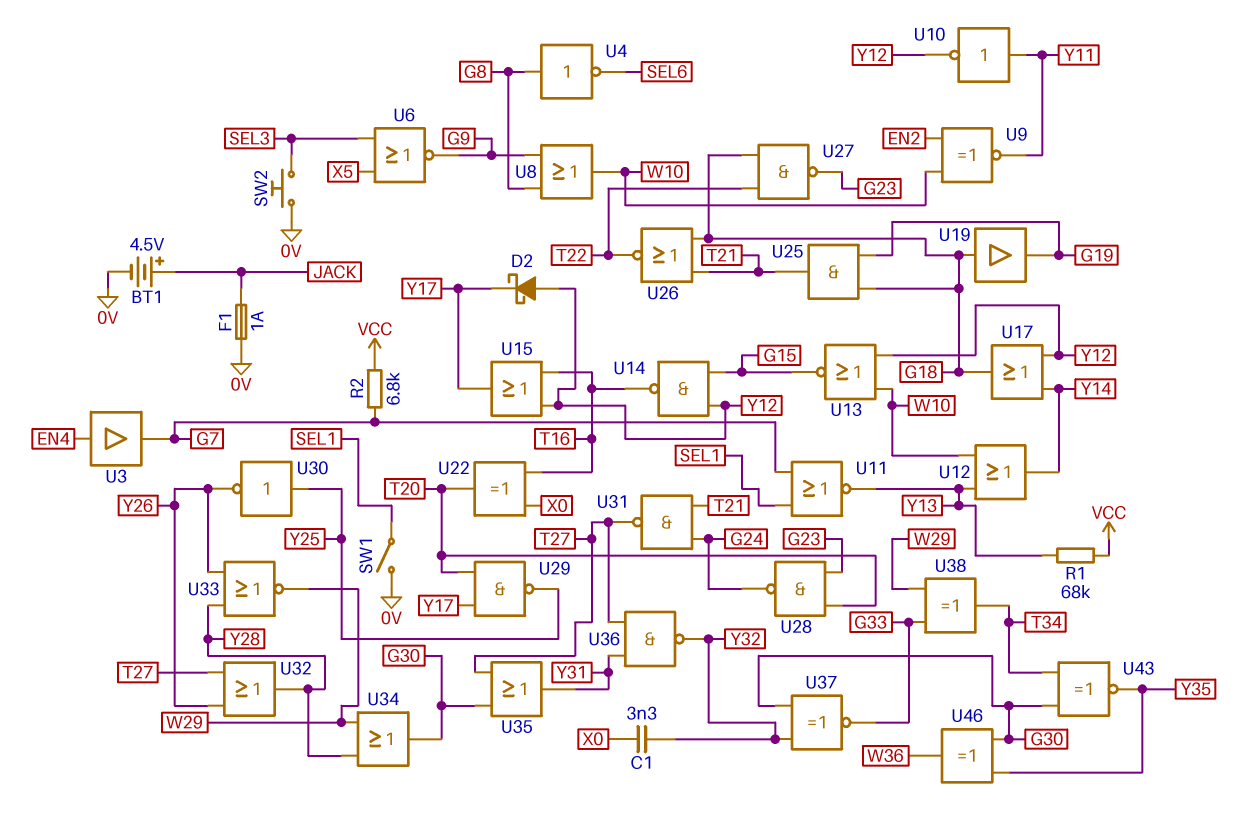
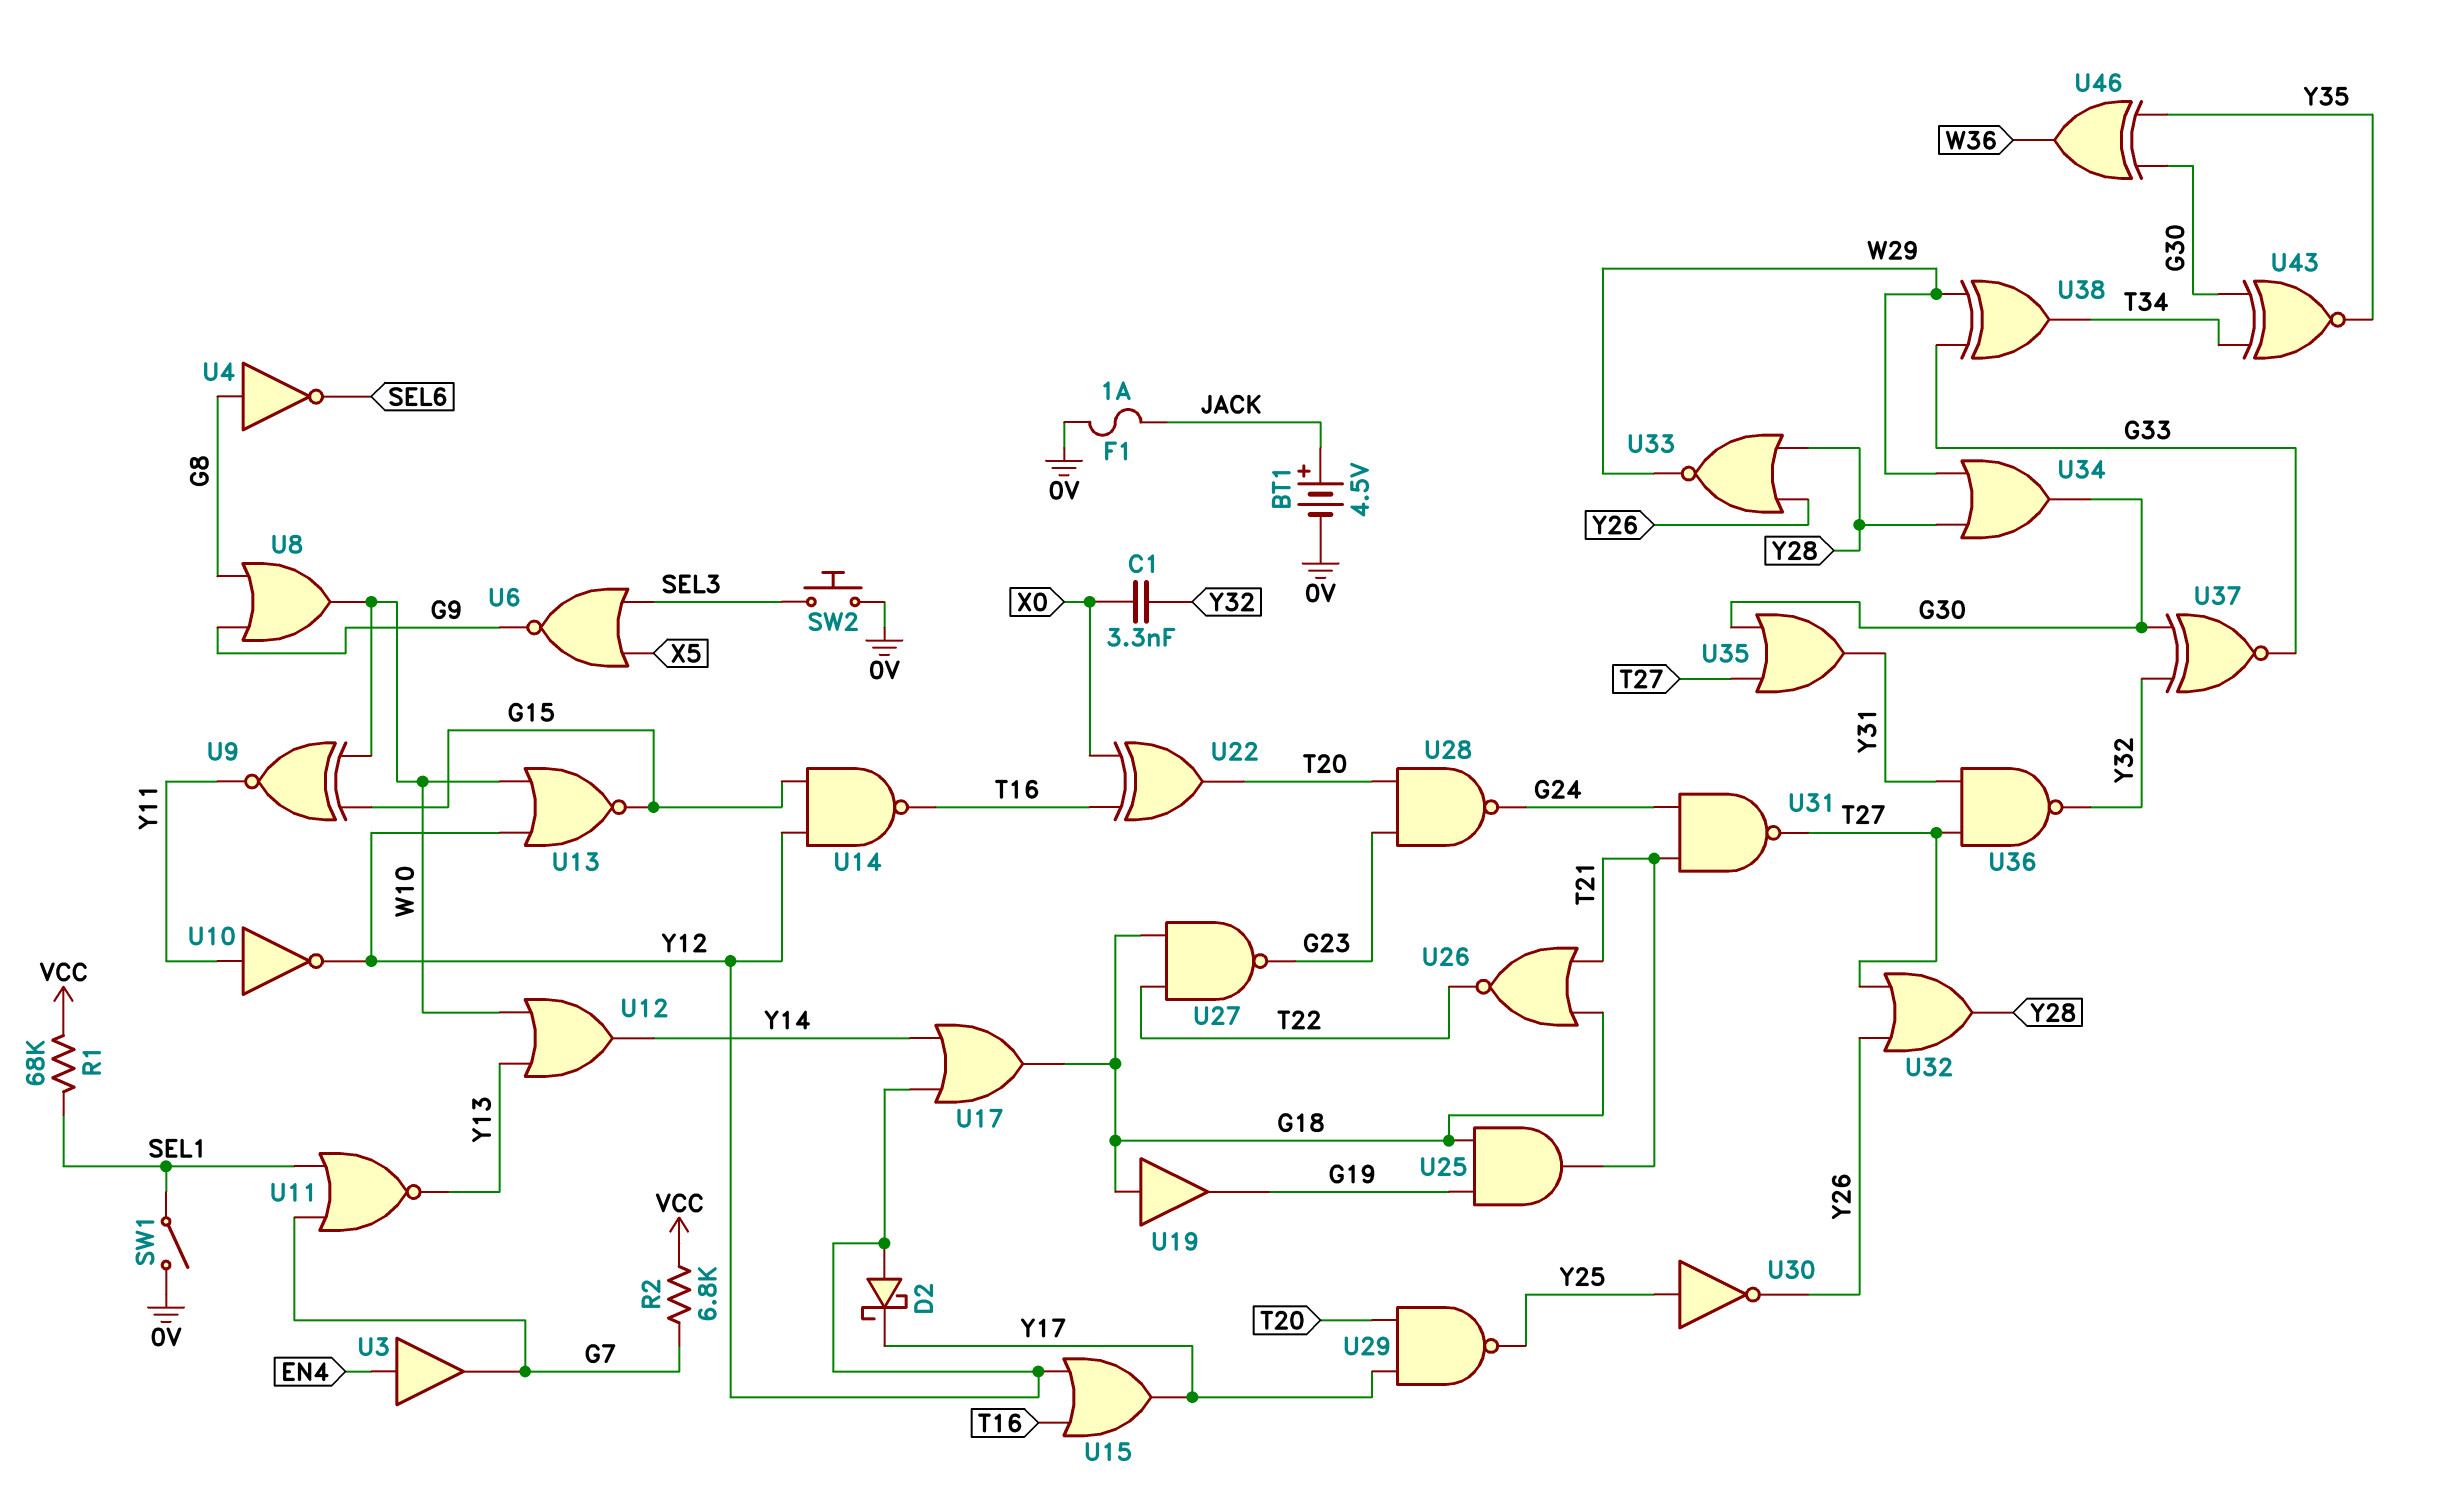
R1: 68k (VCC, Y13) -> 68k (SEL1, VCC)
U9: XNOR (in EN2, in W10, out Y11) -> XNOR (in G15, in W10, out Y11)

